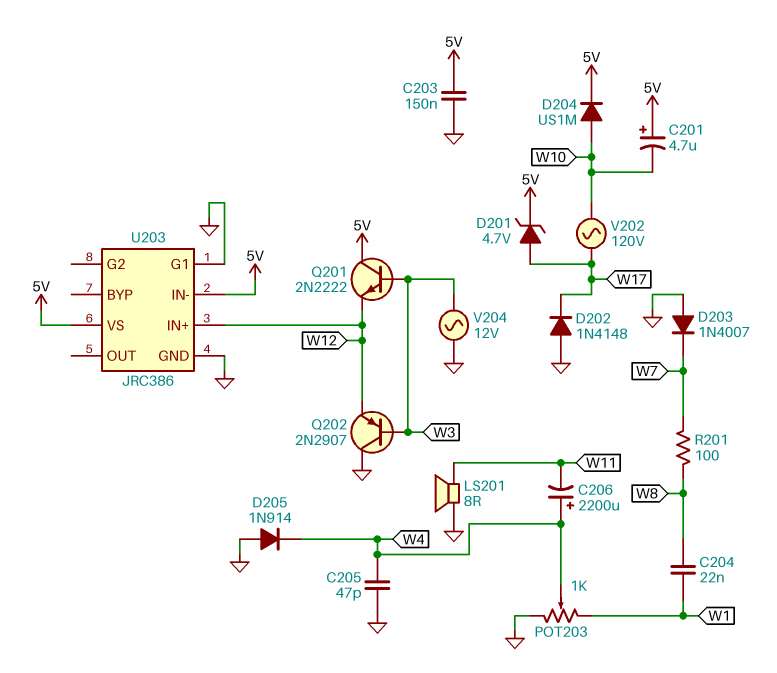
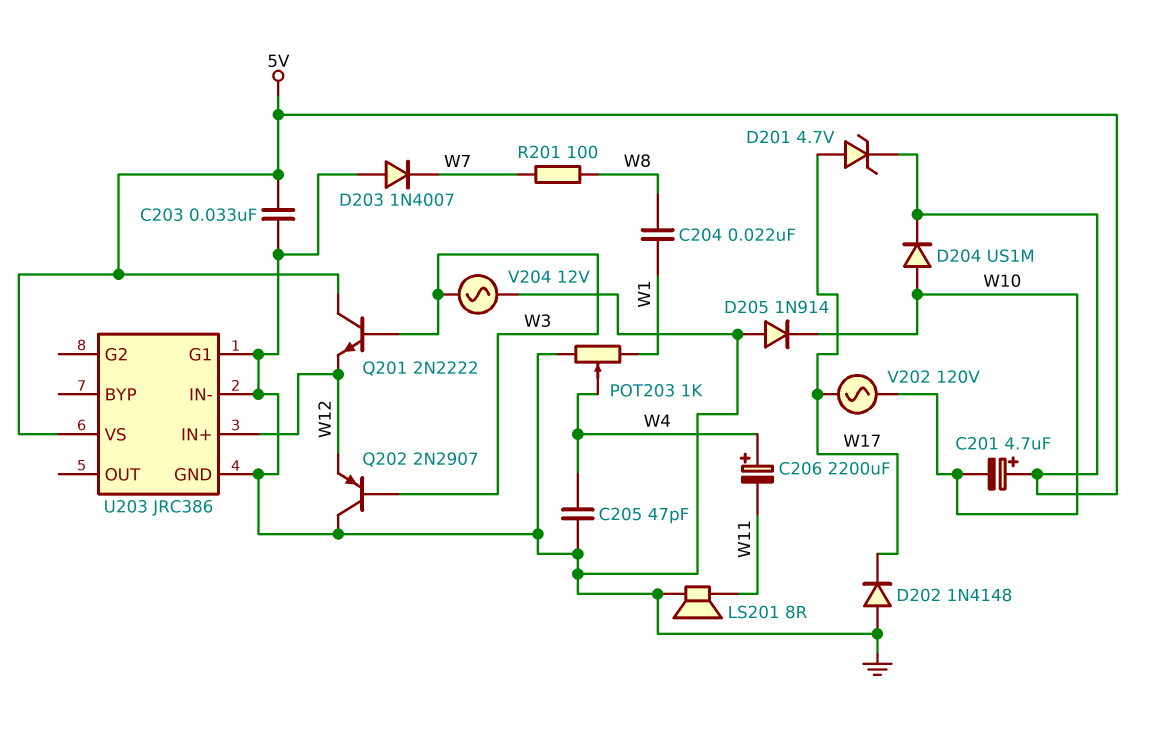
C203: 150nF (5V, GND) -> 33nF (5V, GND)
D205: diode 1N914 (A GND, K W4) -> diode 1N914 (A GND, K W10)
U203 pin IN-: 5V -> GND

